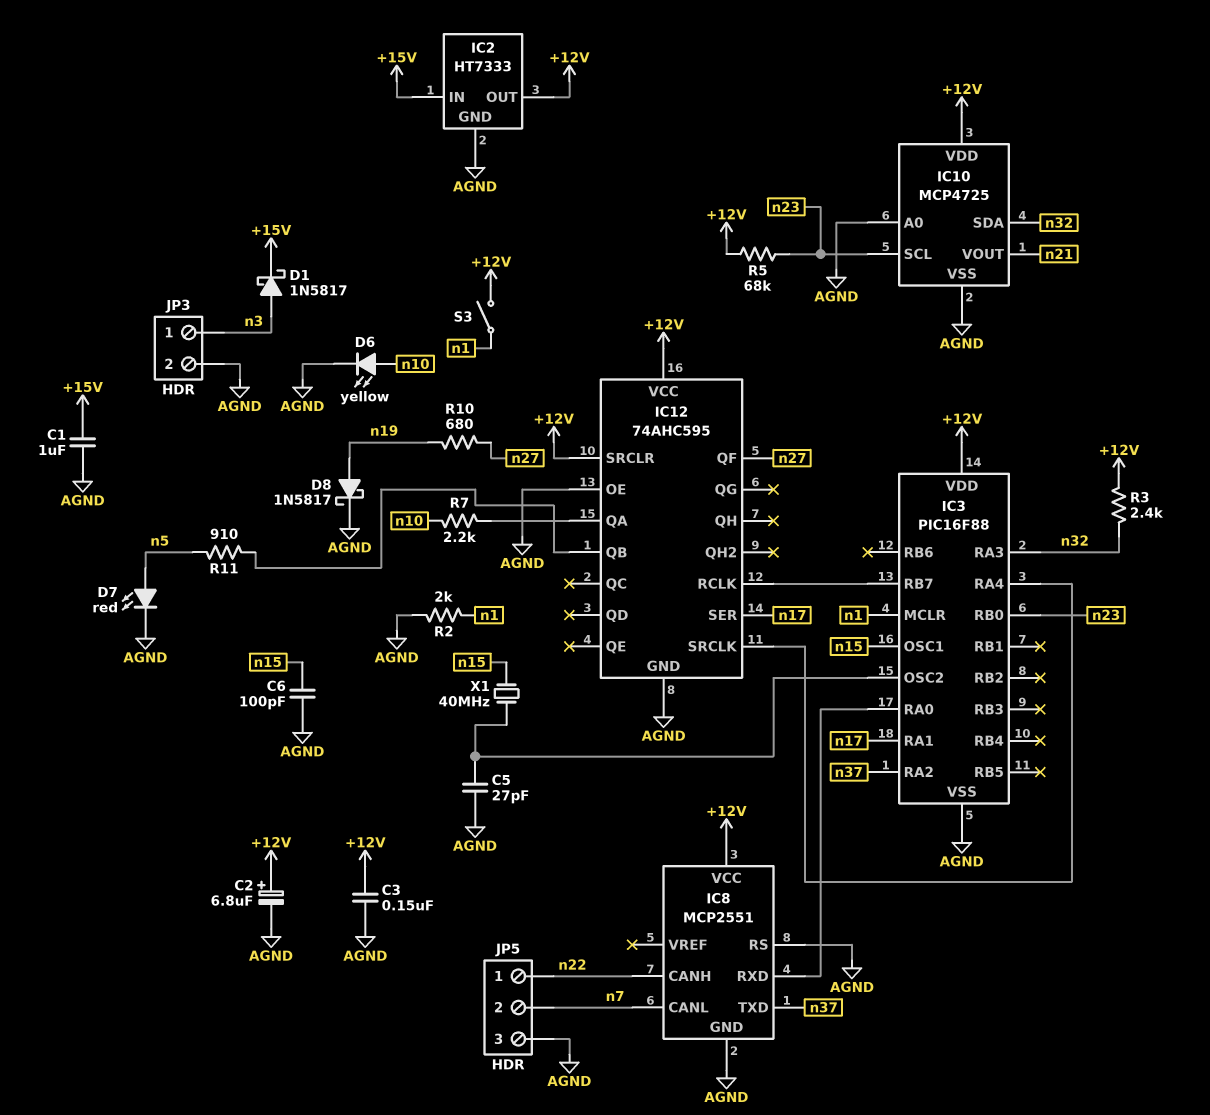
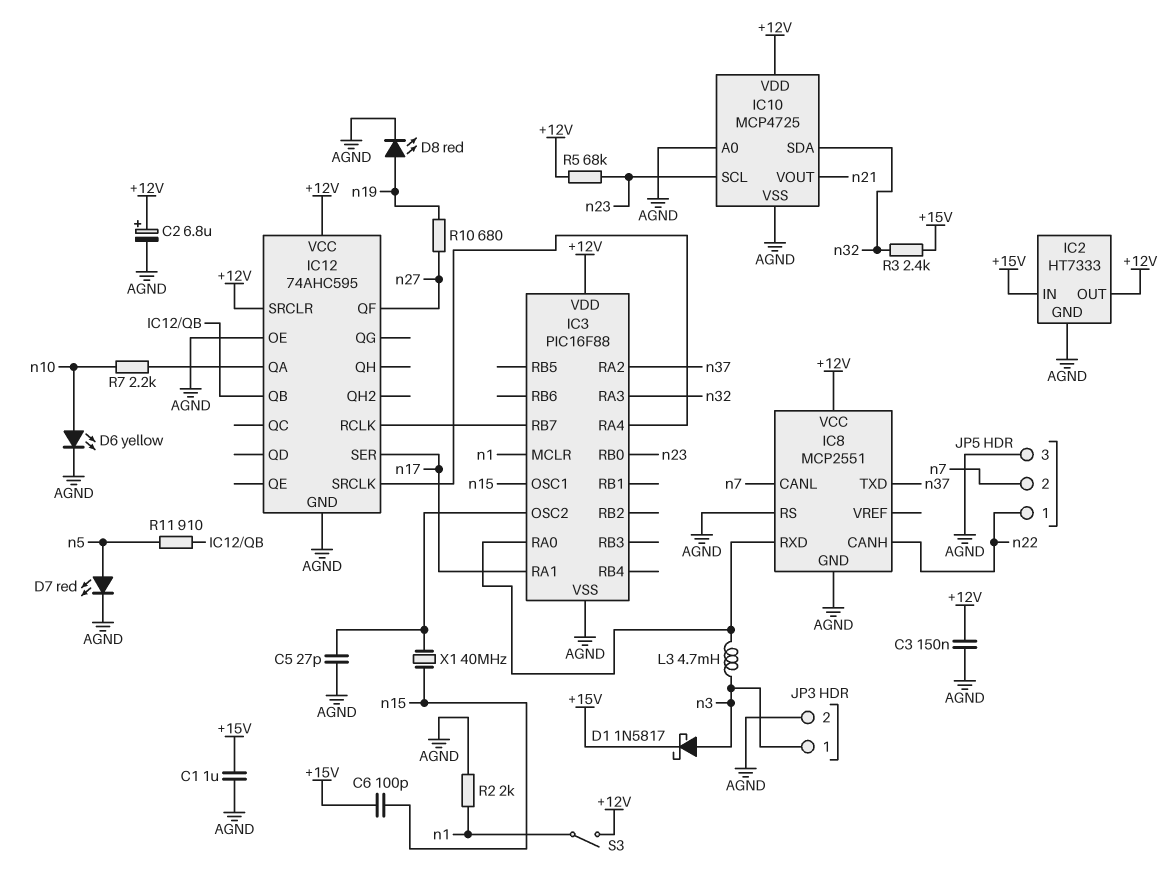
C6: 100pF (AGND, n15) -> 100pF (+15V, n15)
D8: schottky 1N5817 (A n19, K AGND) -> LED red (A n19, K AGND)
L3: none -> 4.7mH (IC3/RA0, n3)
R3: 2.4k (+12V, n32) -> 2.4k (+15V, n32)

